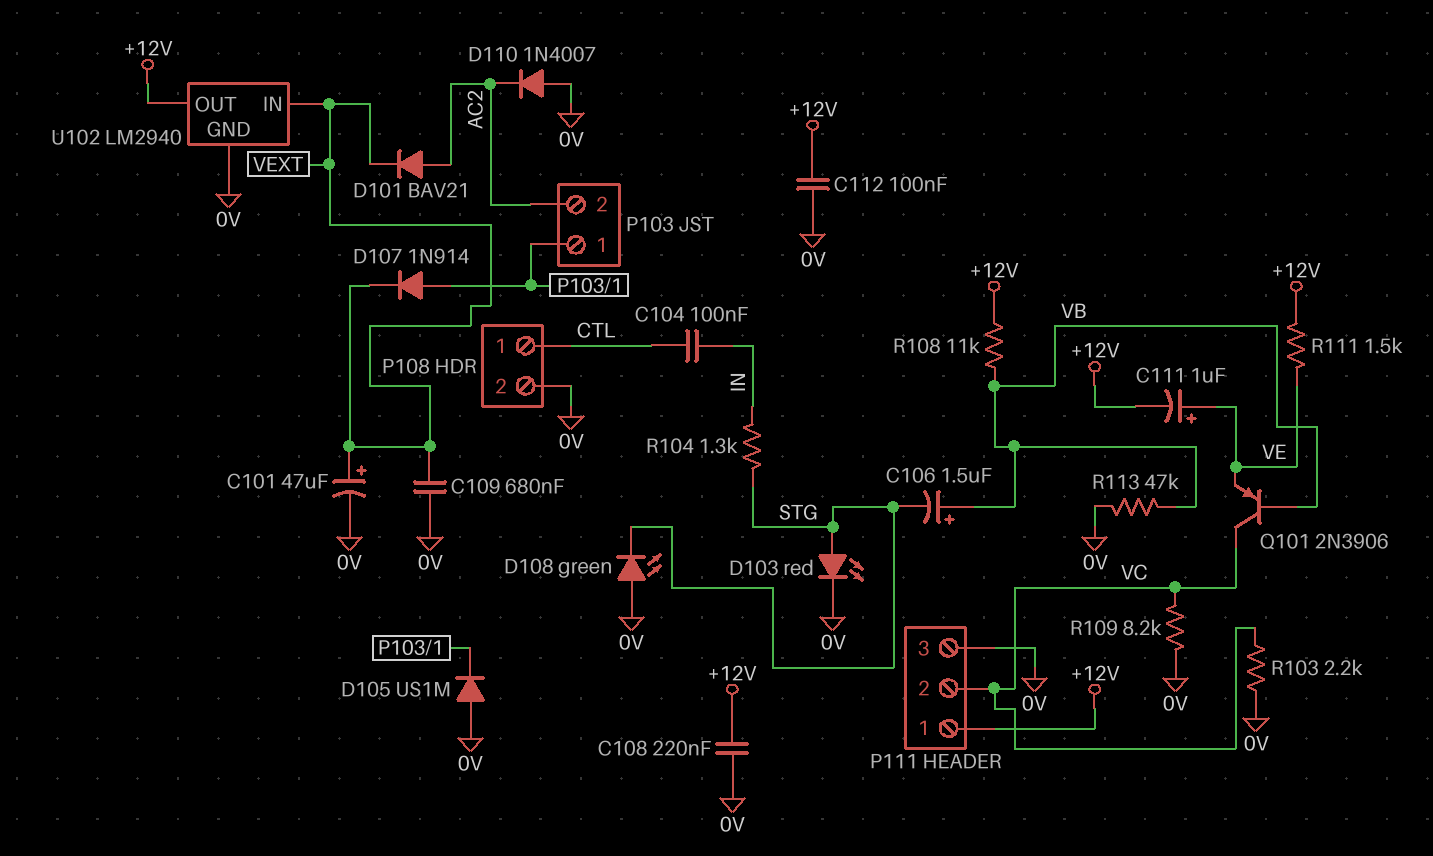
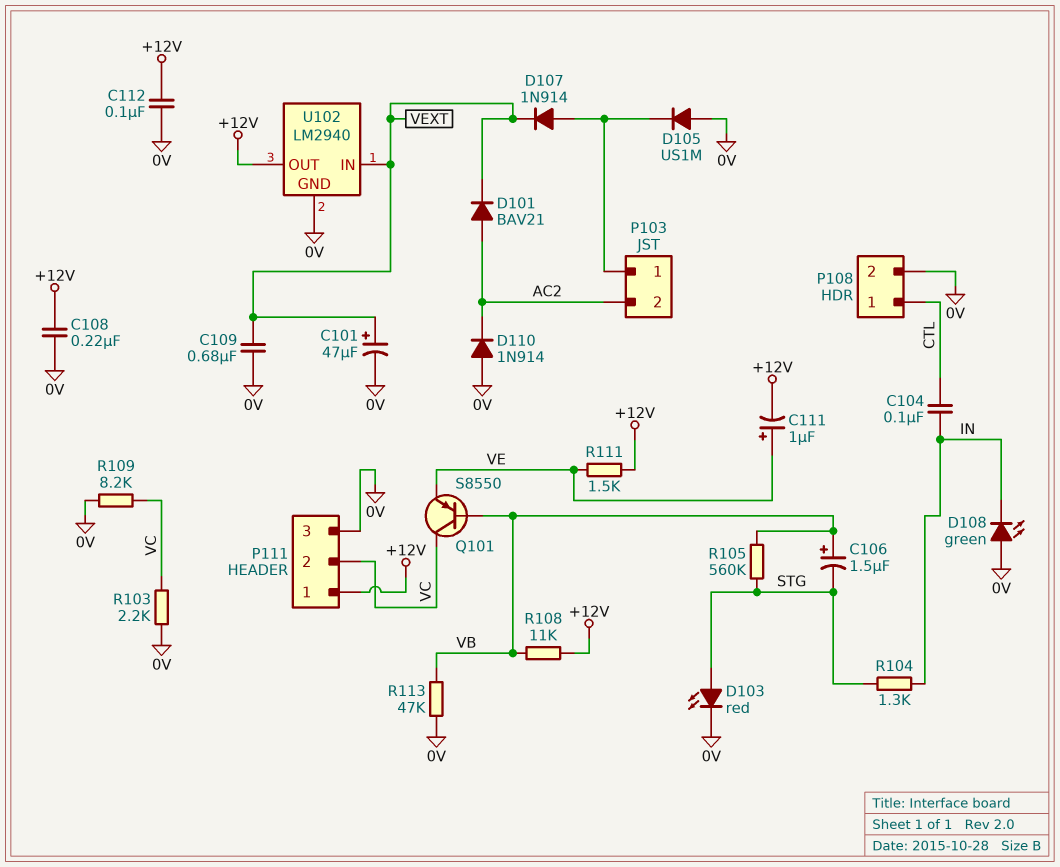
D108: LED green (A 0V, K STG) -> LED green (A 0V, K IN)
D110: diode 1N4007 (A 0V, K AC2) -> diode 1N914 (A 0V, K AC2)
Q101: PNP 2N3906 (B VB, C VC, E VE) -> PNP S8550 (B VB, C VC, E VE)
R105: none -> 560k (STG, VB)

